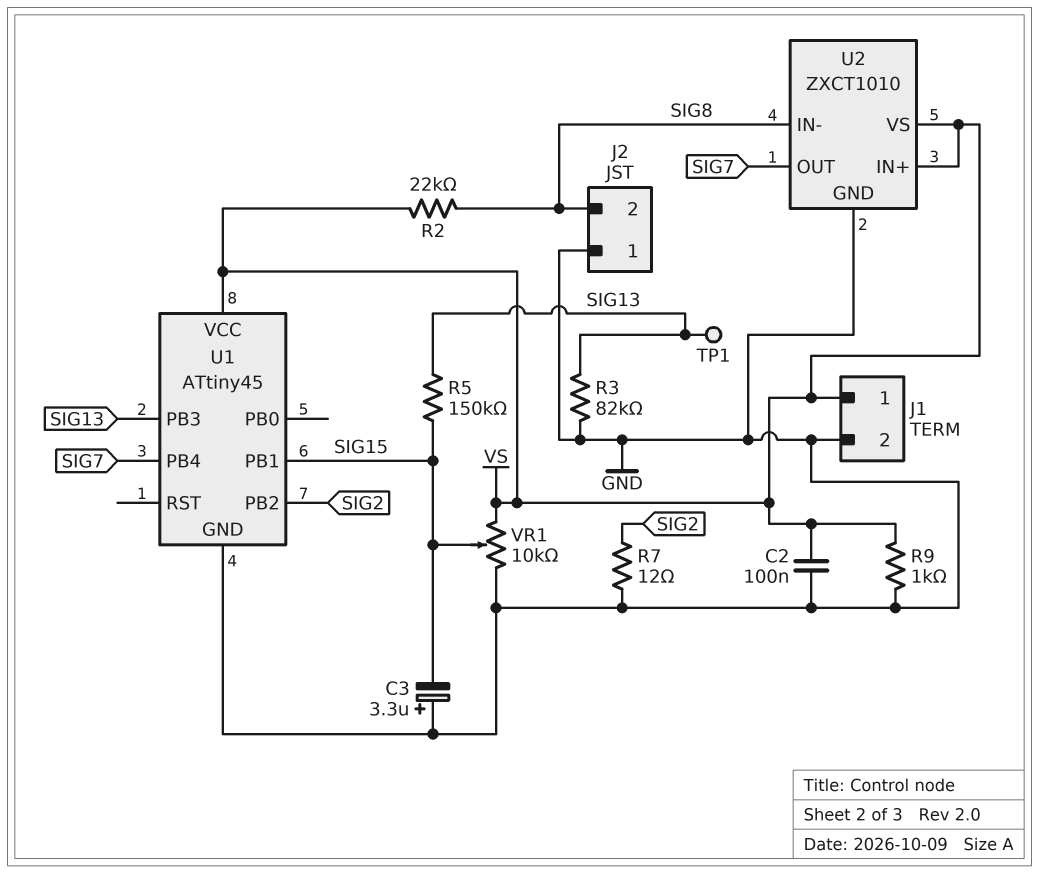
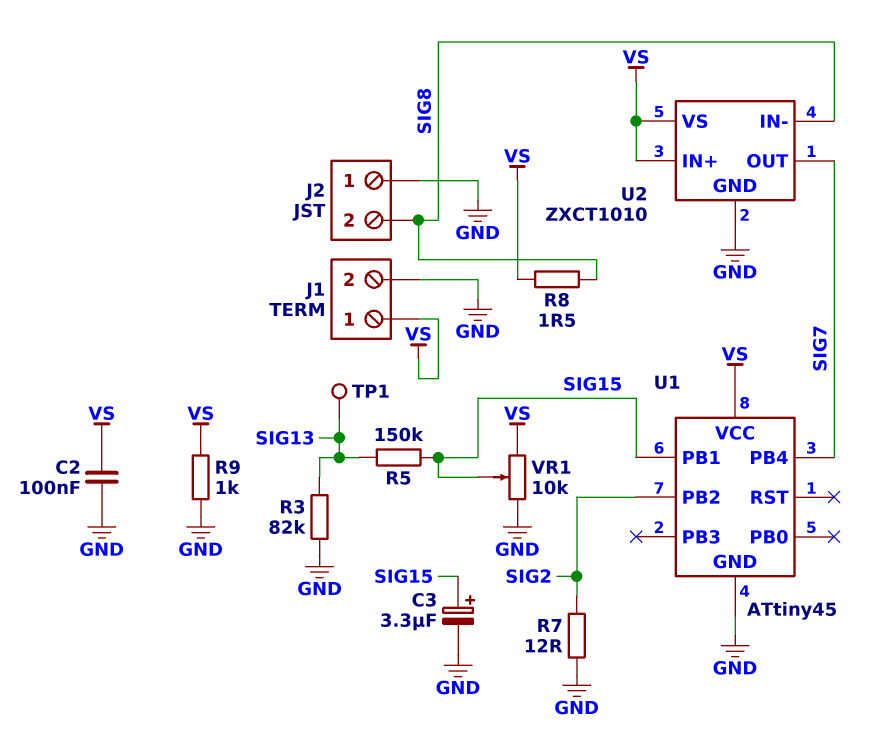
C3: 3.3uF (plus GND, minus SIG15) -> 3.3uF (plus SIG15, minus GND)
R2: 22k (SIG8, VS) -> none
R8: none -> 1.5 (SIG8, VS)
U1 pin PB3: SIG13 -> none

